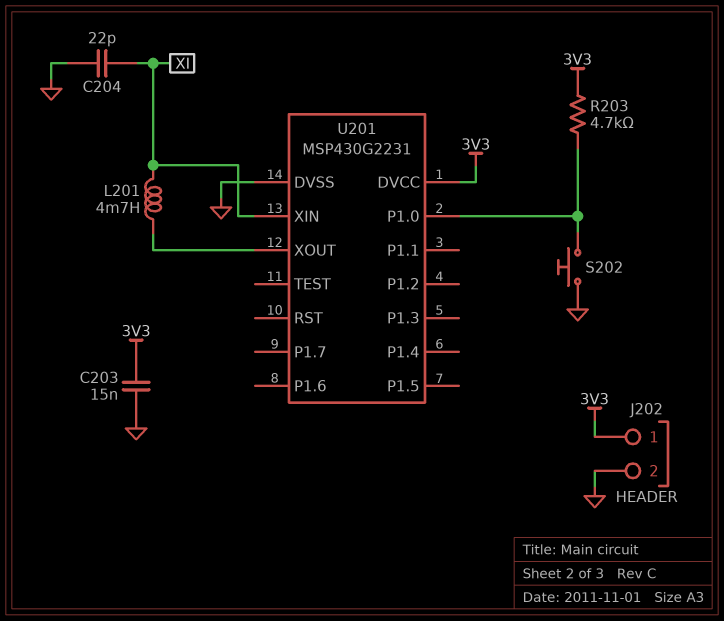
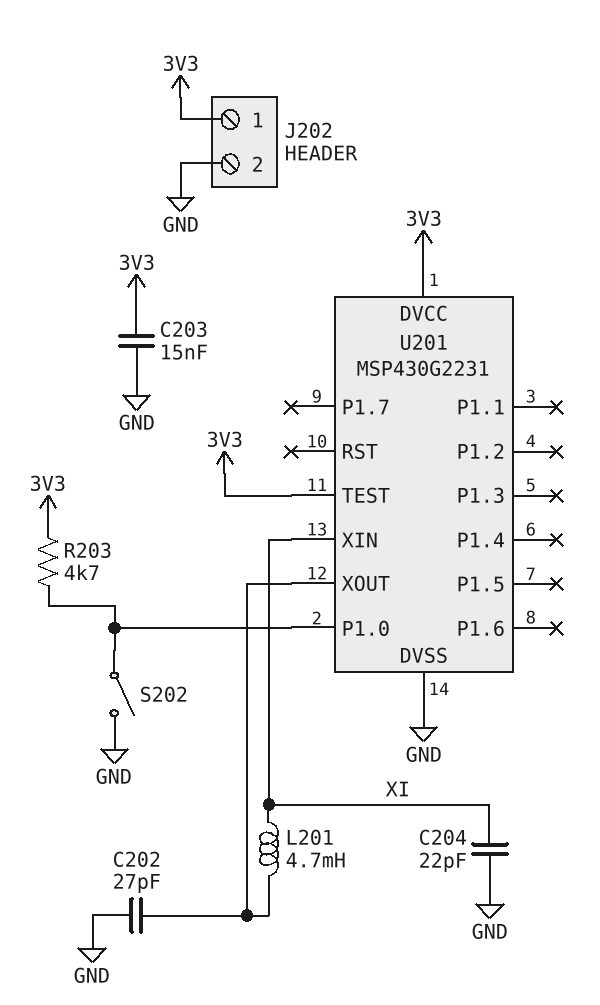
C202: none -> 27pF (GND, U201/XOUT)
S202: button (GND, U201/P1.0) -> switch (GND, U201/P1.0)
U201 pin TEST: none -> 3V3

